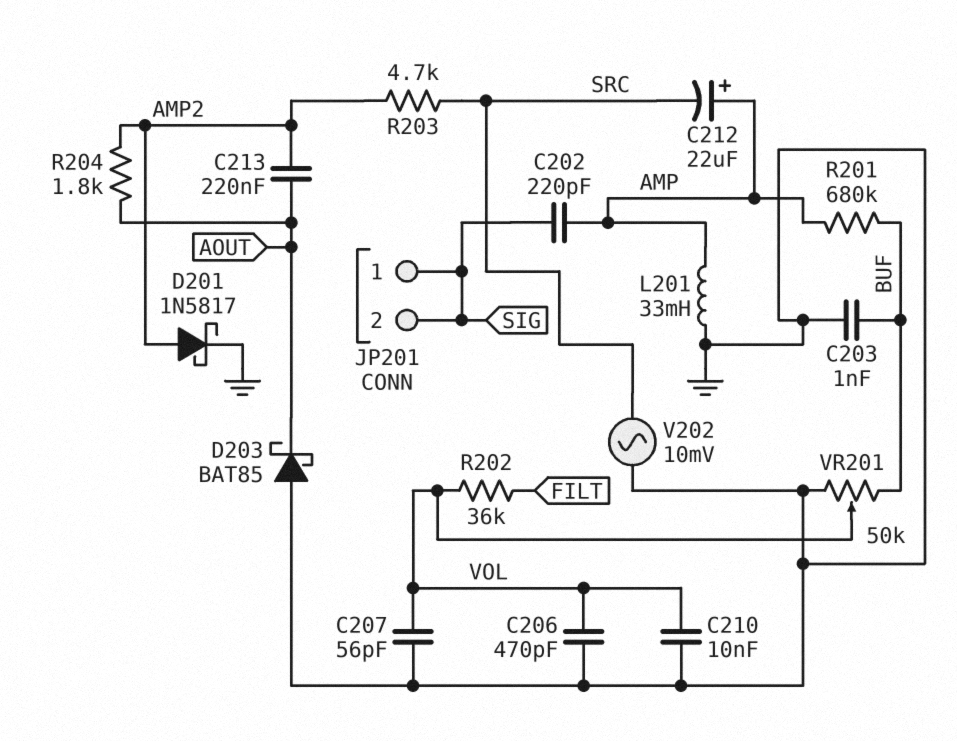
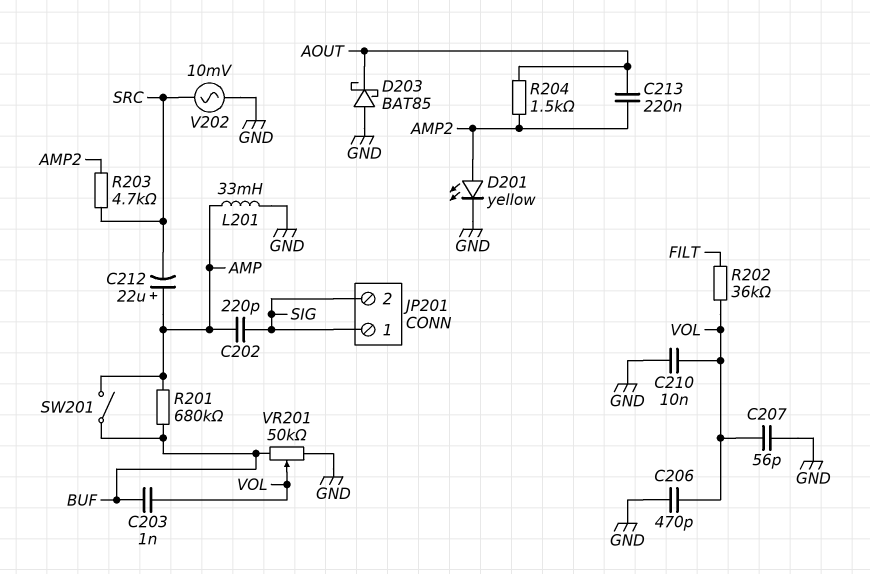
C203: 1nF (BUF, GND) -> 1nF (BUF, VOL)
D201: schottky 1N5817 (A AMP2, K GND) -> LED yellow (A AMP2, K GND)
R204: 1.8k (AMP2, AOUT) -> 1.5k (AMP2, AOUT)
SW201: none -> switch (AMP, BUF)

